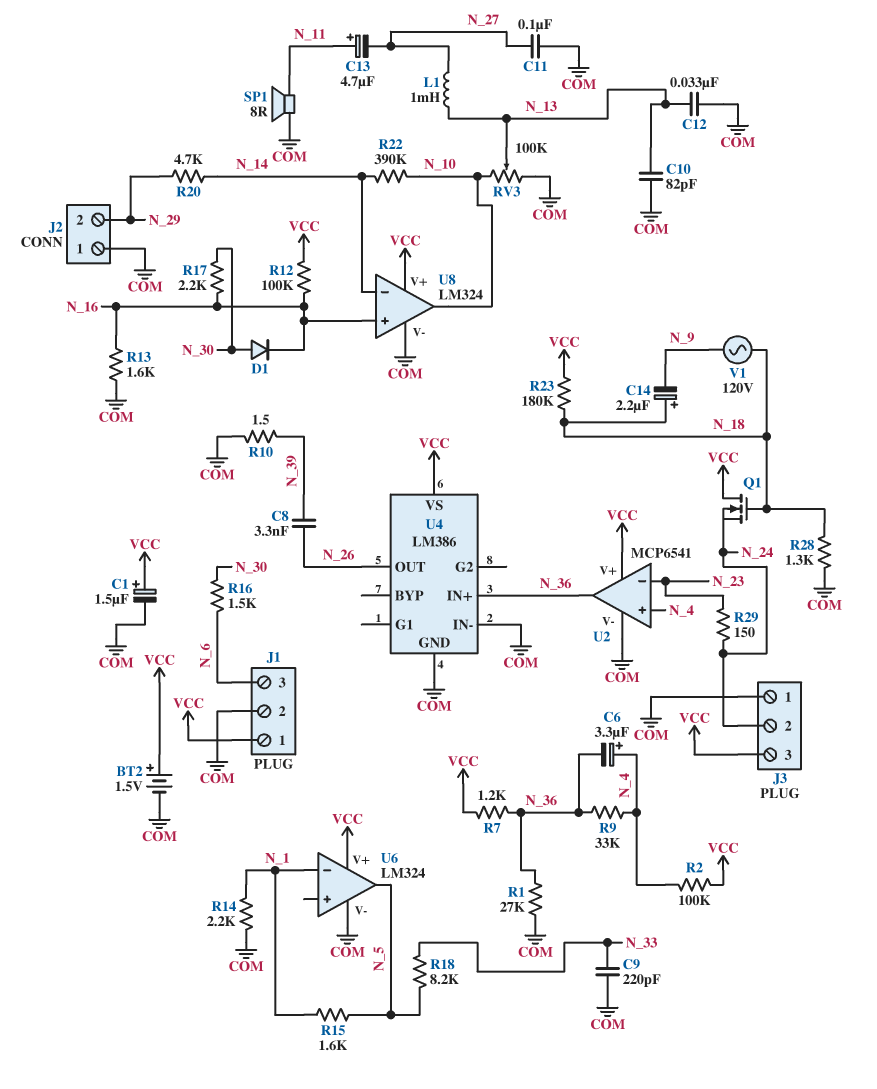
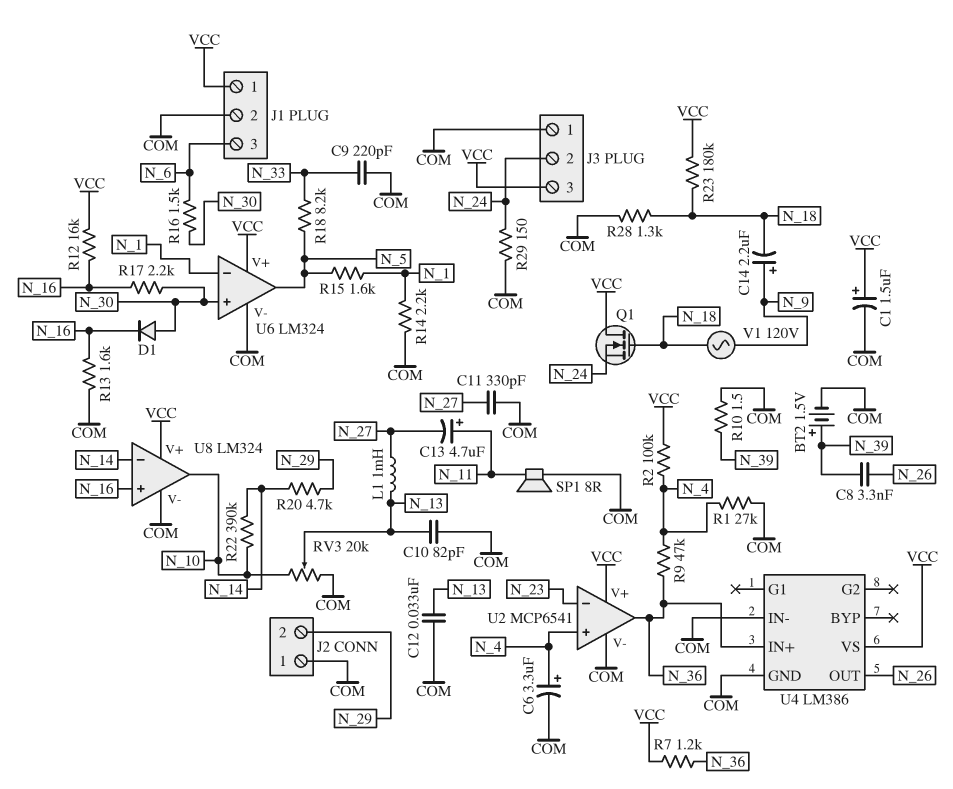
BT2: 1.5V (plus VCC, minus COM) -> 1.5V (plus N_39, minus COM)
C6: 3.3uF (plus N_4, minus N_36) -> 3.3uF (plus N_4, minus COM)
C11: 100nF (COM, N_27) -> 330pF (COM, N_27)
C14: 2.2uF (plus N_18, minus N_9) -> 2.2uF (plus N_9, minus N_18)
R1: 27k (COM, N_36) -> 27k (COM, N_4)
R9: 33k (N_4, N_36) -> 47k (N_4, N_36)
R12: 100k (N_16, VCC) -> 16k (N_16, VCC)
R29: 150 (N_23, N_24) -> 150 (COM, N_24)
RV3: 100k (COM, N_10, wiper N_13) -> 20k (COM, N_10, wiper N_13)
U6 pin in+: none -> N_30

